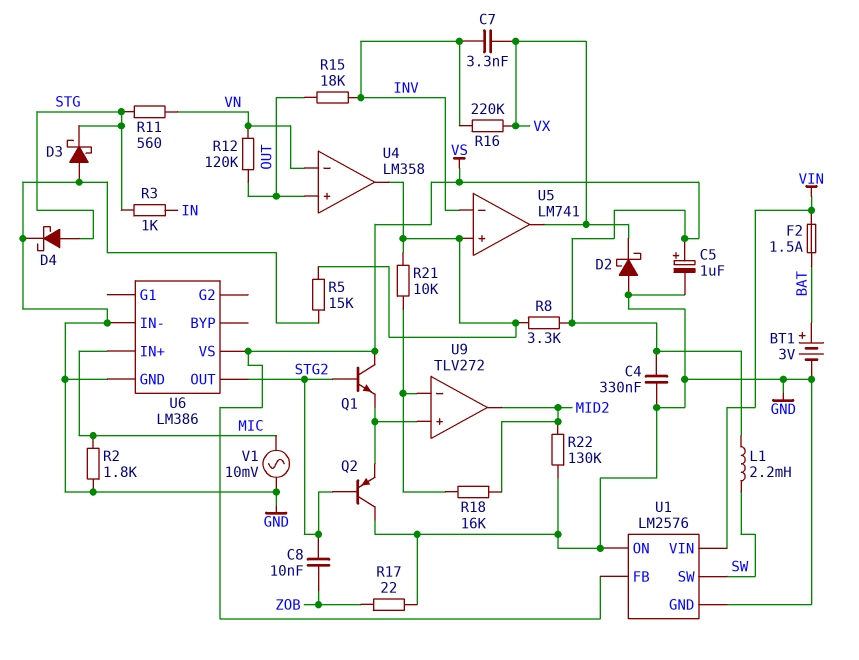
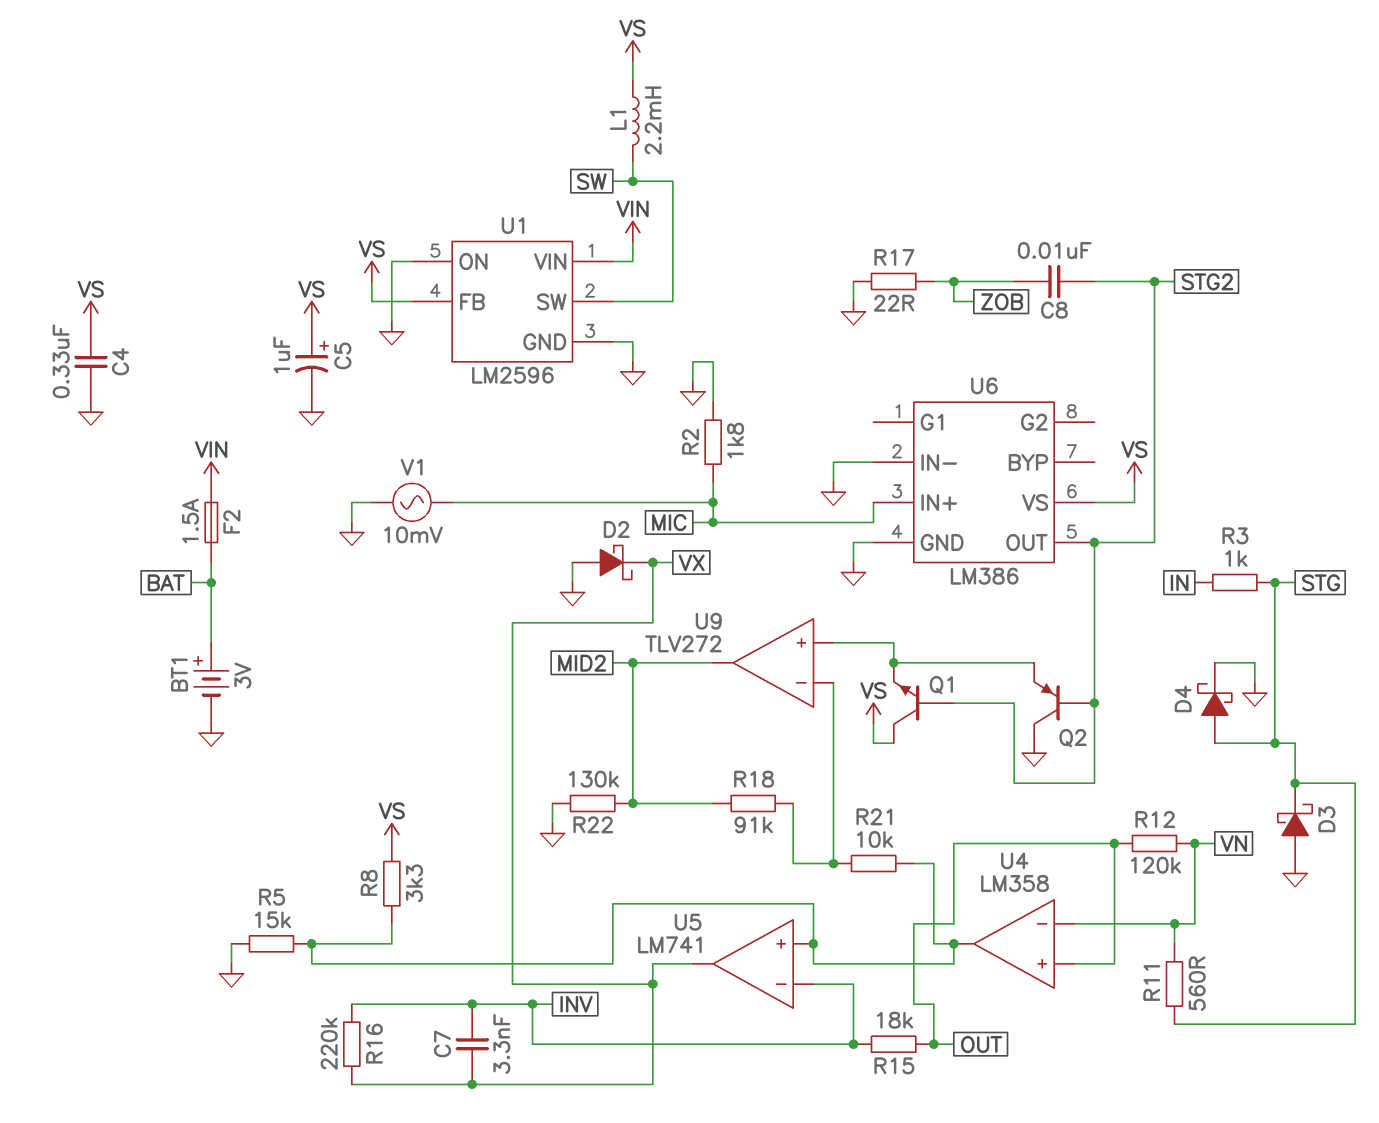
R18: 16k (MID2, U9/in-) -> 91k (MID2, U9/in-)
U1: LM2576 -> LM2596

